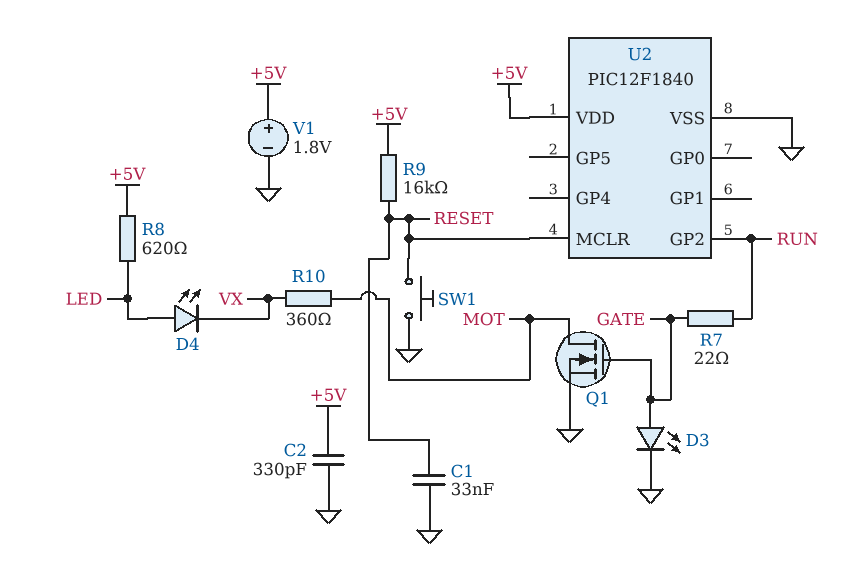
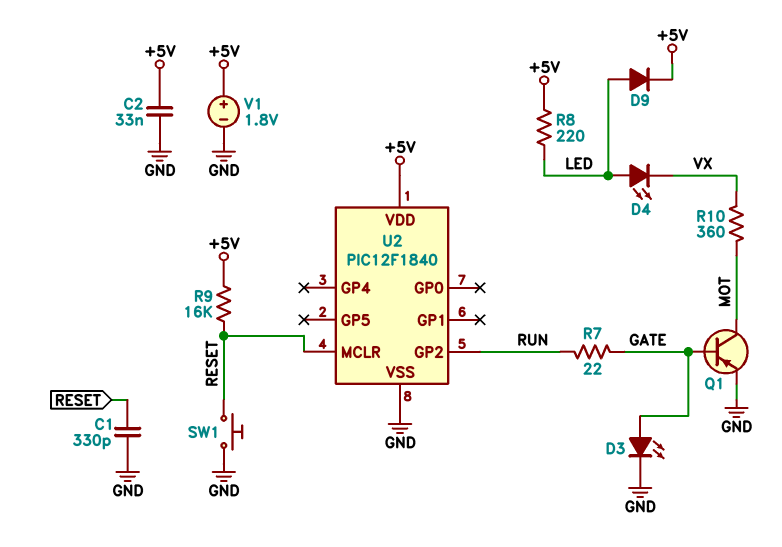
C1: 33nF (GND, RESET) -> 330pF (GND, RESET)
C2: 330pF (+5V, GND) -> 33nF (+5V, GND)
D9: none -> diode (A LED, K +5V)
Q1: NMOS (G GATE, D MOT, S GND) -> PNP (B GATE, C MOT, E GND)
R8: 620 (+5V, LED) -> 220 (+5V, LED)

